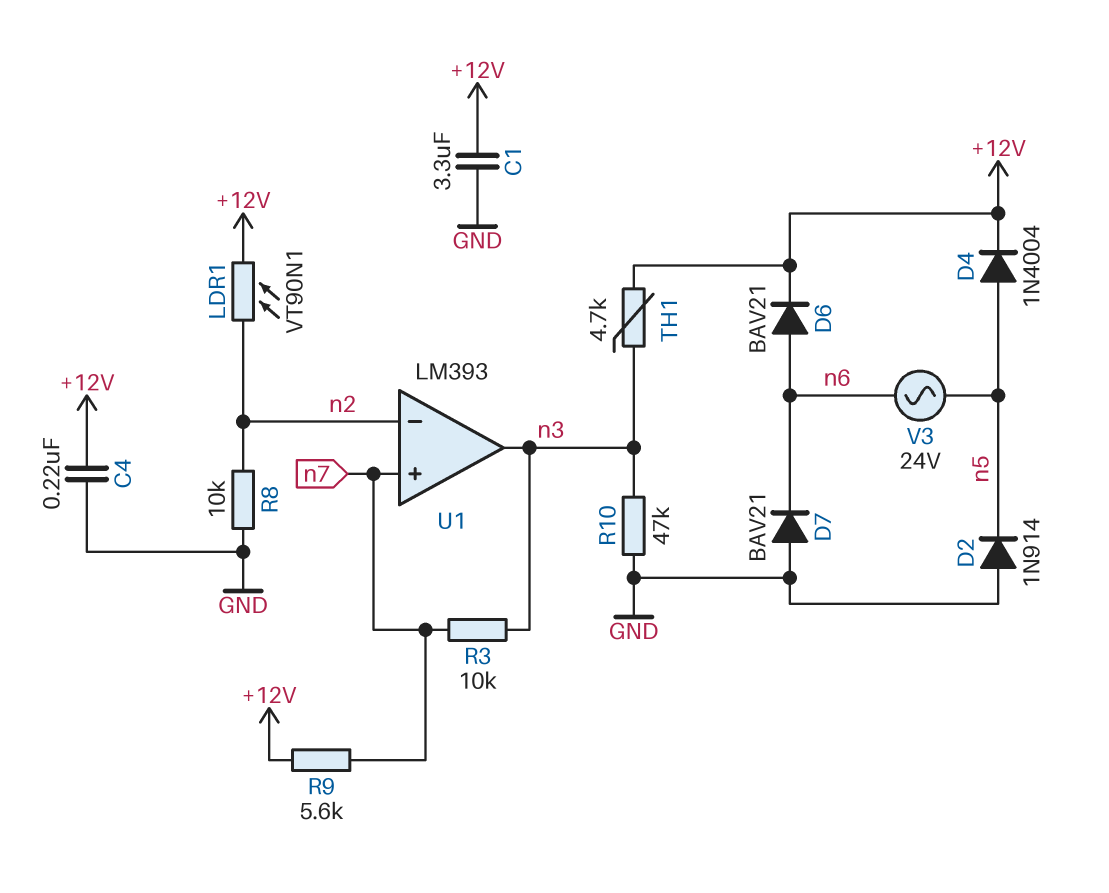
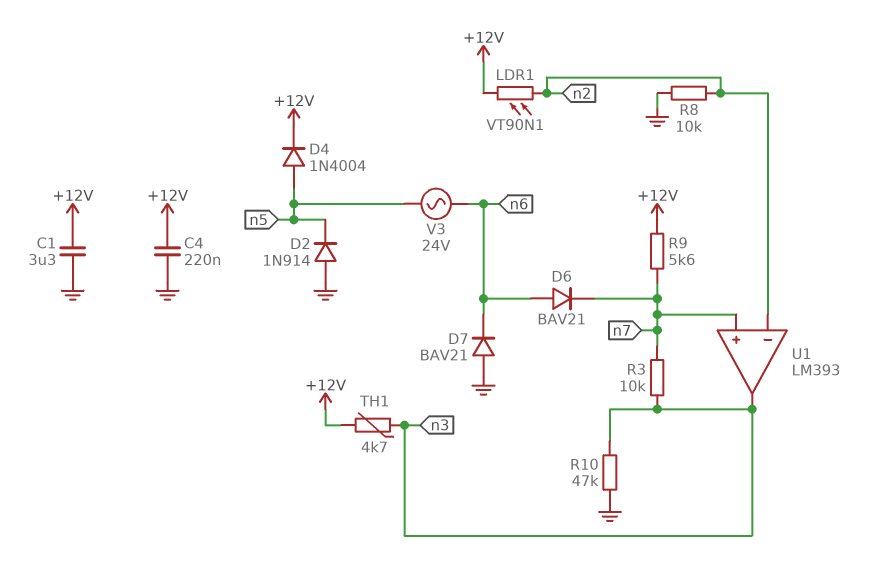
D6: diode BAV21 (A n6, K +12V) -> diode BAV21 (A n6, K n7)

